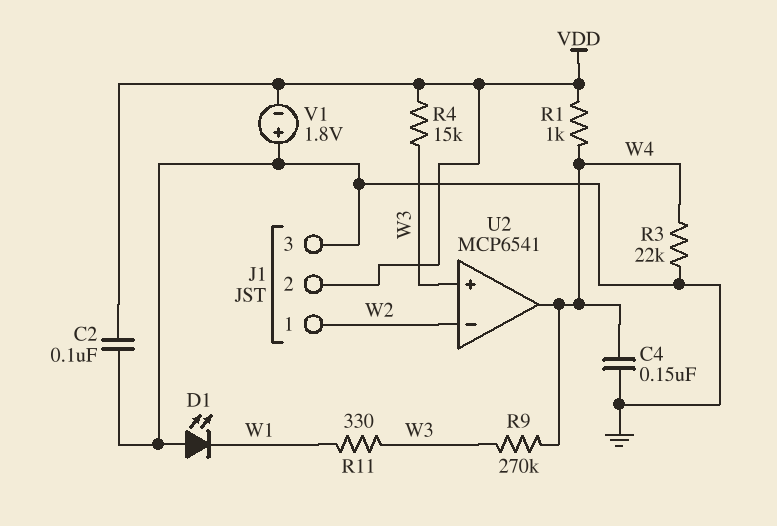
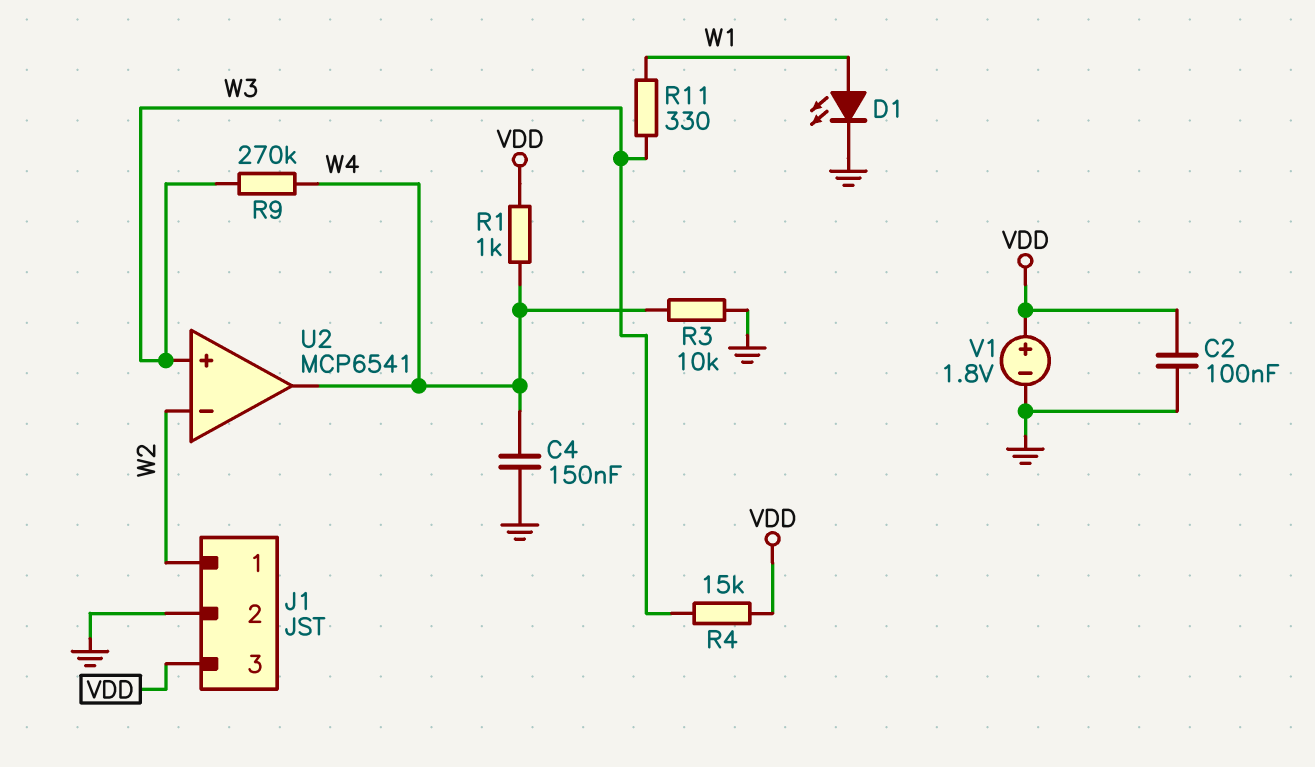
D1: LED (A GND, K W1) -> LED (A W1, K GND)
J1 pin 2: VDD -> GND
J1 pin 3: GND -> VDD
R3: 22k (GND, W4) -> 10k (GND, W4)
V1: 1.8V (plus GND, minus VDD) -> 1.8V (plus VDD, minus GND)

